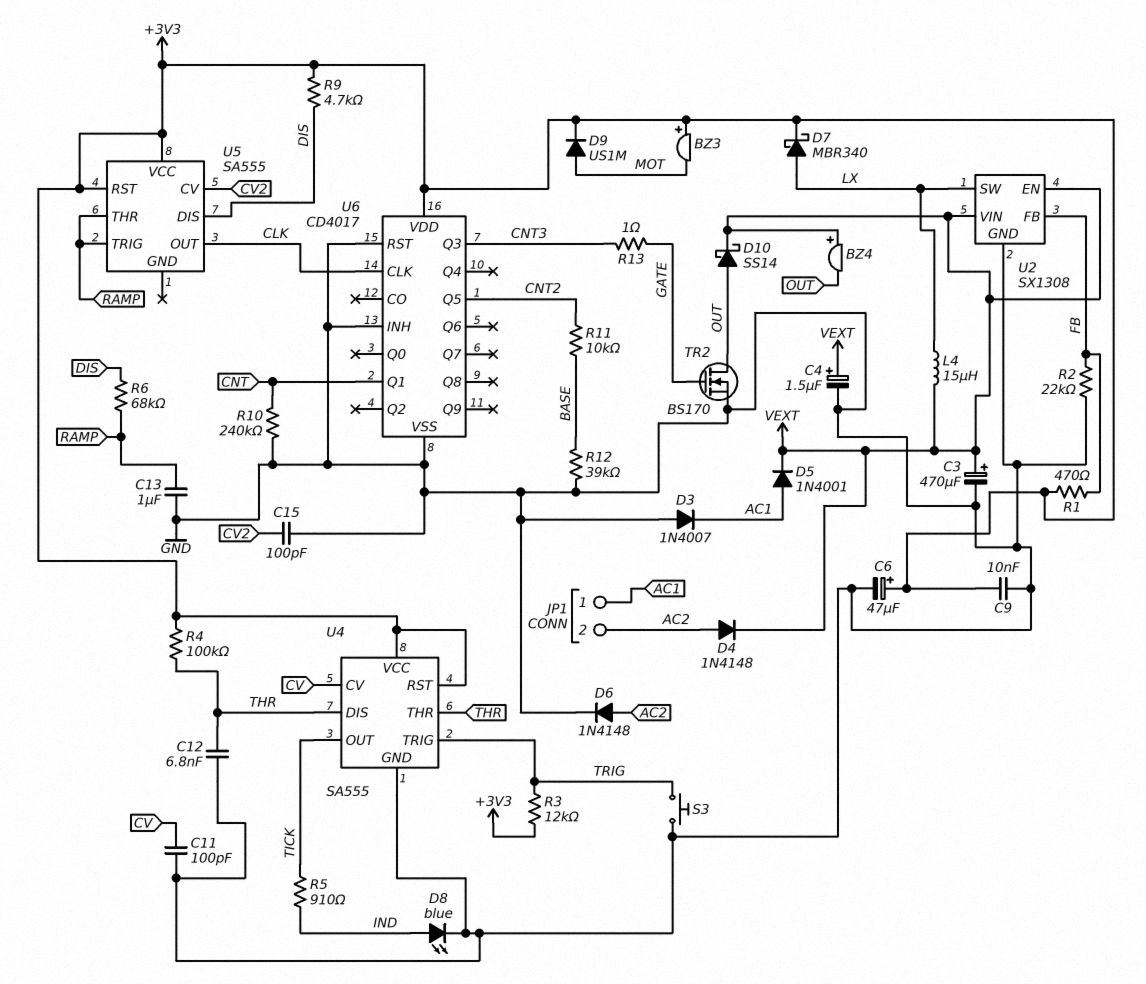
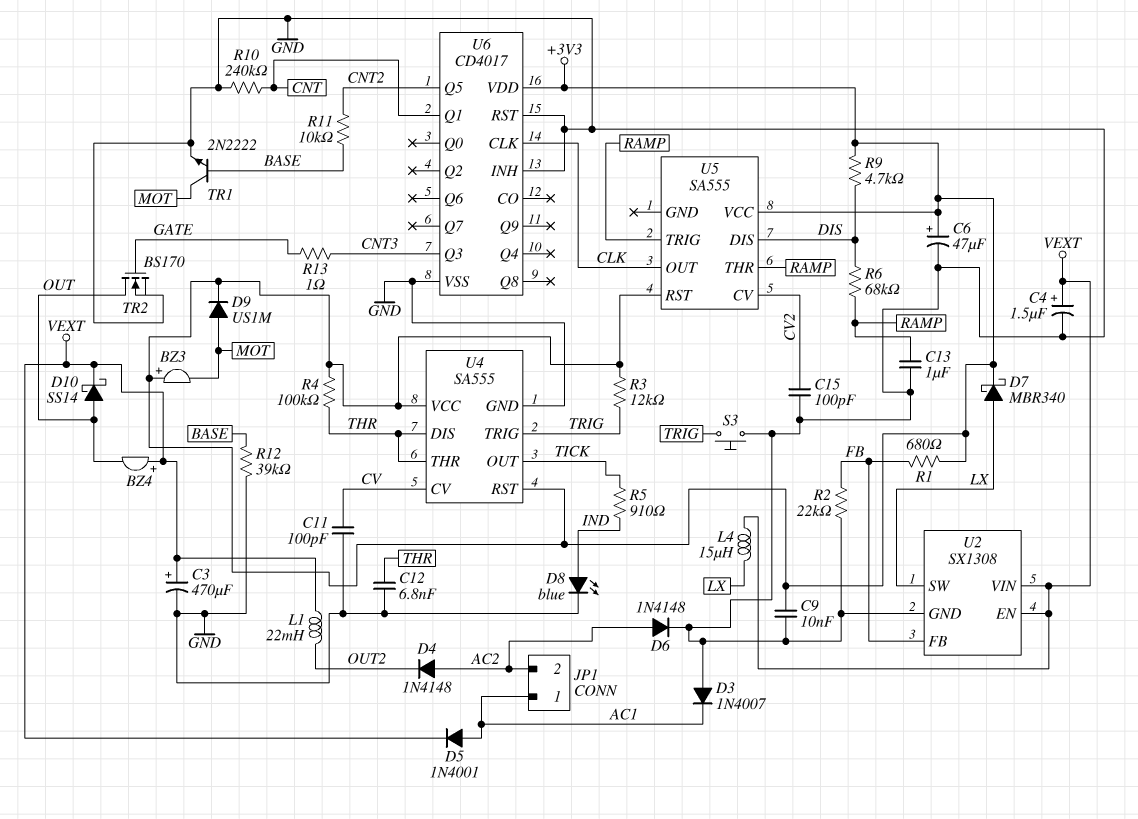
D4: diode 1N4148 (A AC2, K VEXT) -> diode 1N4148 (A AC2, K OUT2)
L1: none -> 22mH (OUT2, VEXT)
R1: 470 (+3V3, FB) -> 680 (+3V3, FB)
TR1: none -> NPN 2N2222 (B BASE, C MOT, E GND)

